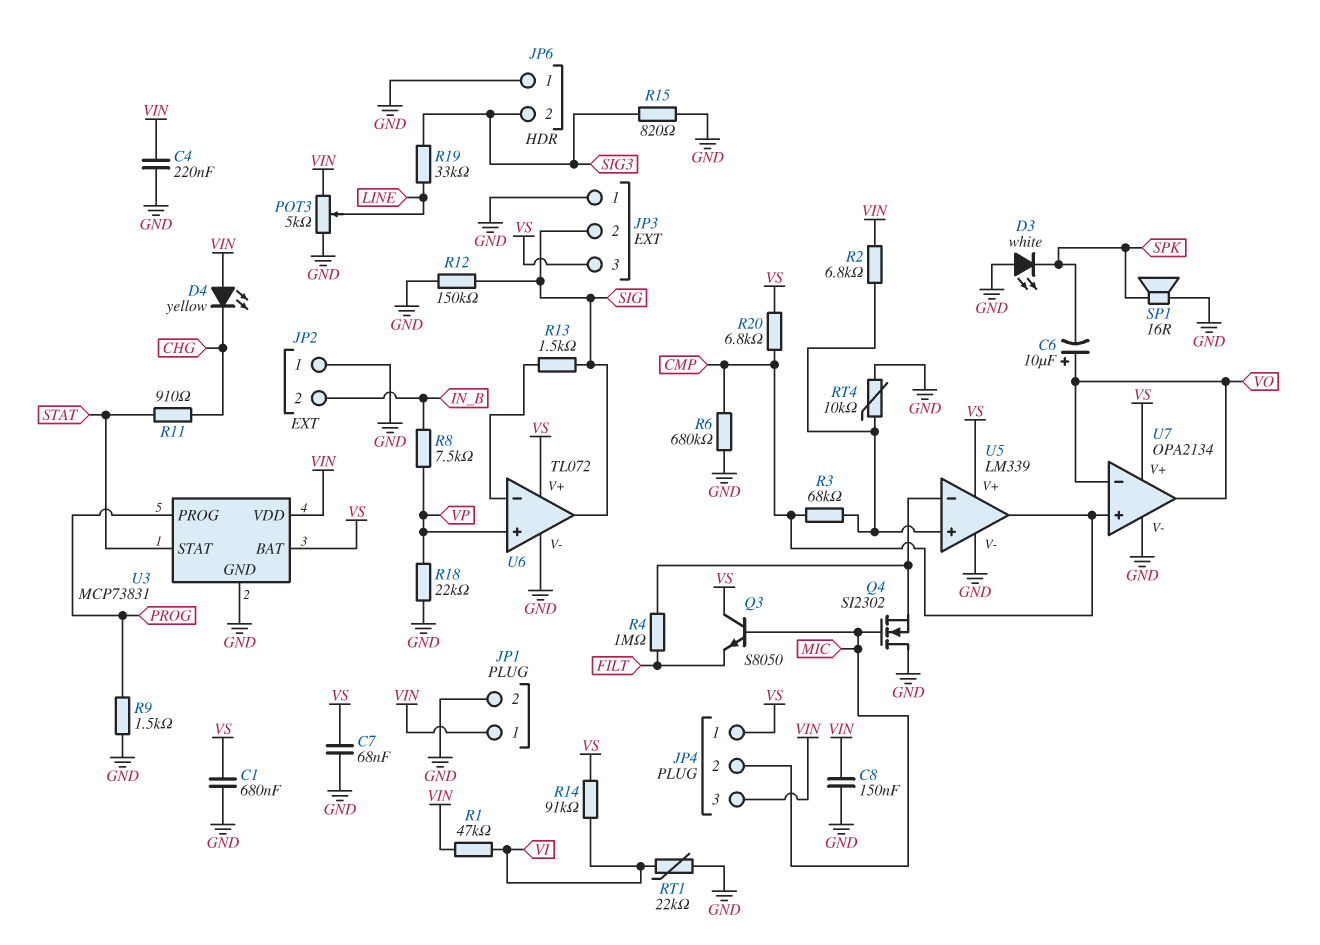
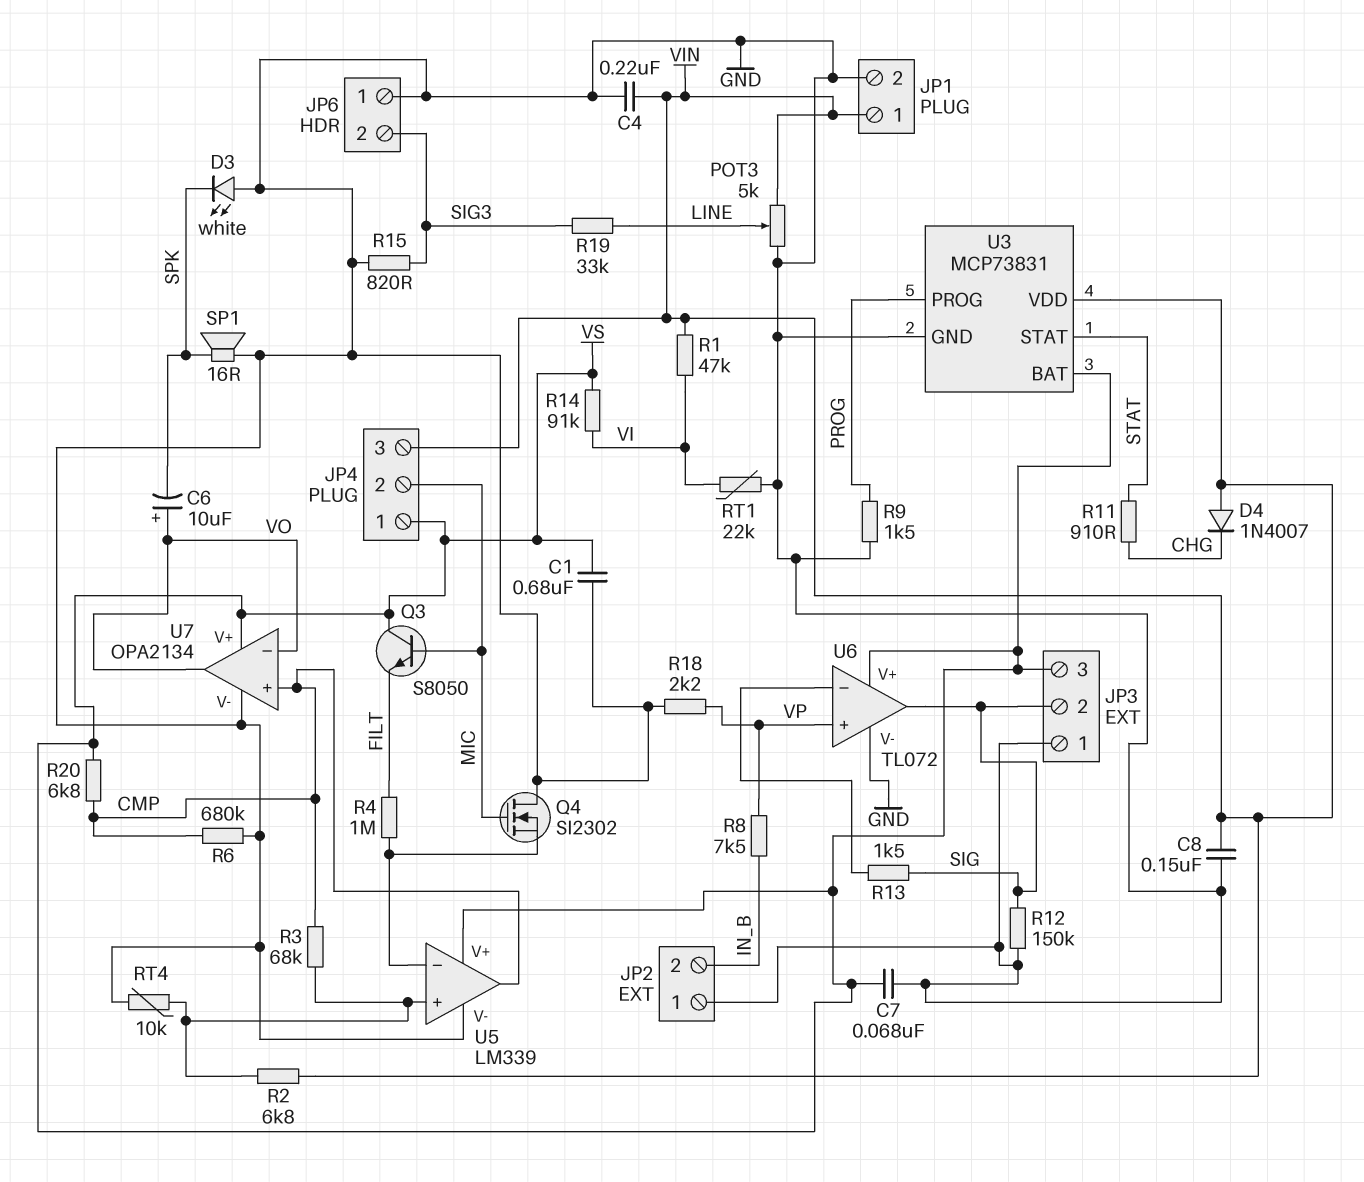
D4: LED yellow (A VIN, K CHG) -> diode 1N4007 (A VIN, K CHG)
R18: 22k (GND, VP) -> 2.2k (GND, VP)

